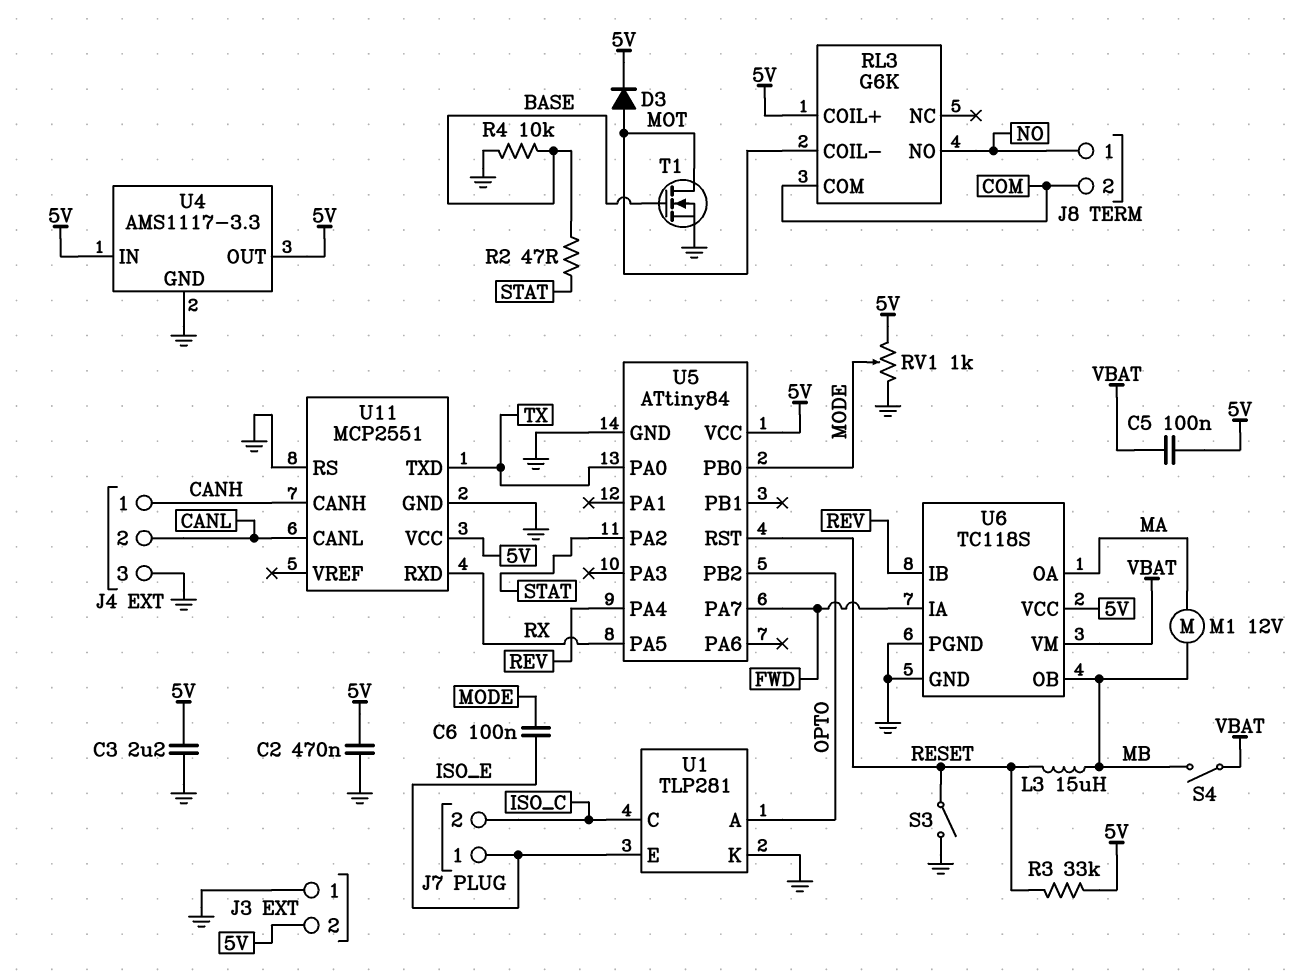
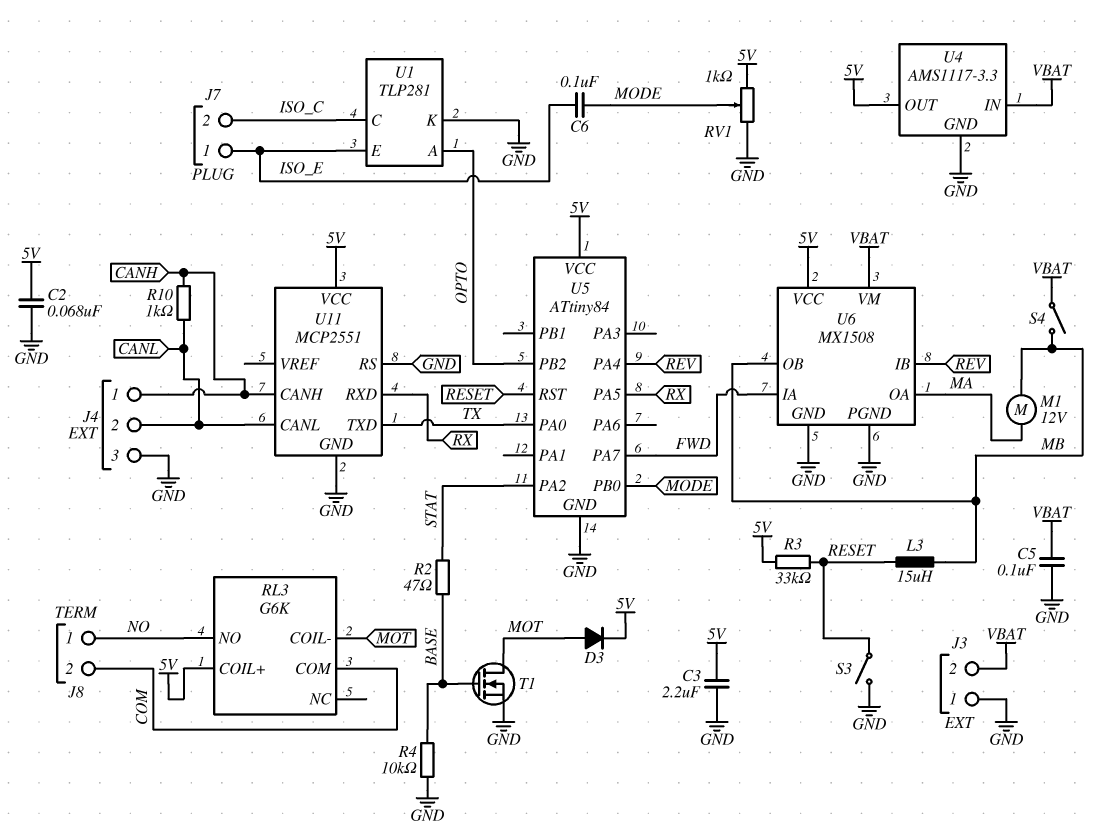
C2: 470nF (5V, GND) -> 68nF (5V, GND)
C5: 100nF (5V, VBAT) -> 100nF (GND, VBAT)
J3 pin 2: 5V -> VBAT
R10: none -> 1k (CANH, CANL)
U4 pin IN: 5V -> VBAT
U6: TC118S -> MX1508

